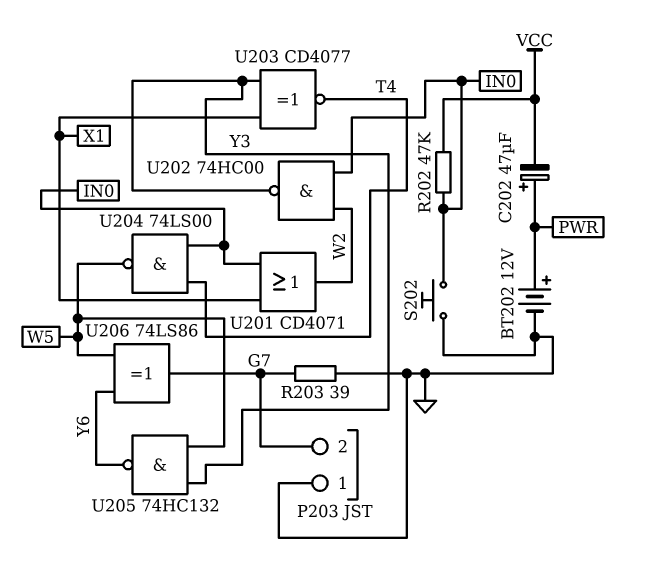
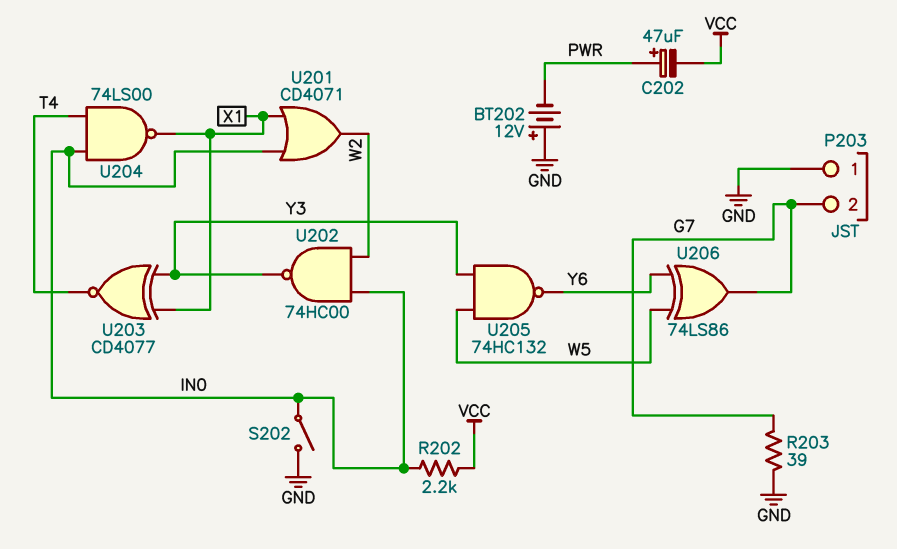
BT202: 12V (plus PWR, minus GND) -> 12V (plus GND, minus PWR)
R202: 47k (IN0, VCC) -> 2.2k (IN0, VCC)
S202: button (GND, IN0) -> switch (GND, IN0)
U204: NAND 74LS00 (in IN0, in T4, out W5) -> NAND 74LS00 (in IN0, in T4, out X1)

